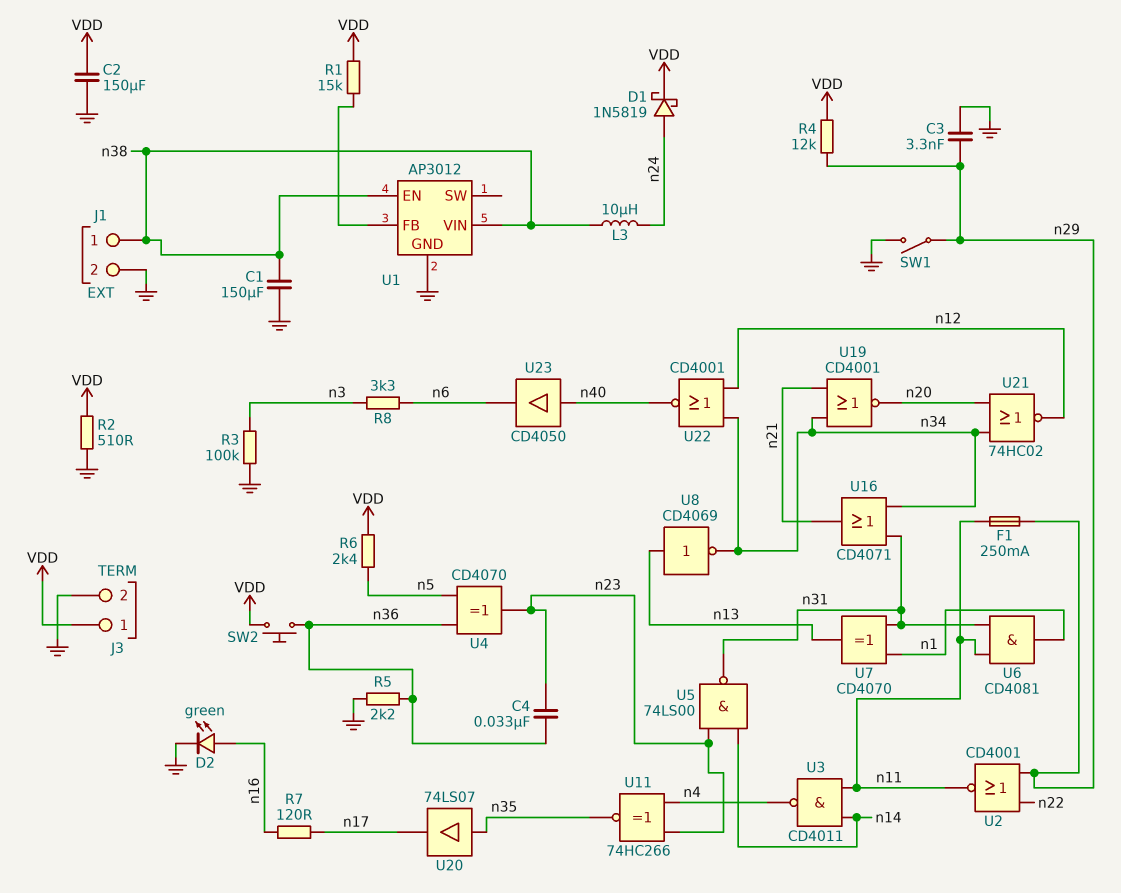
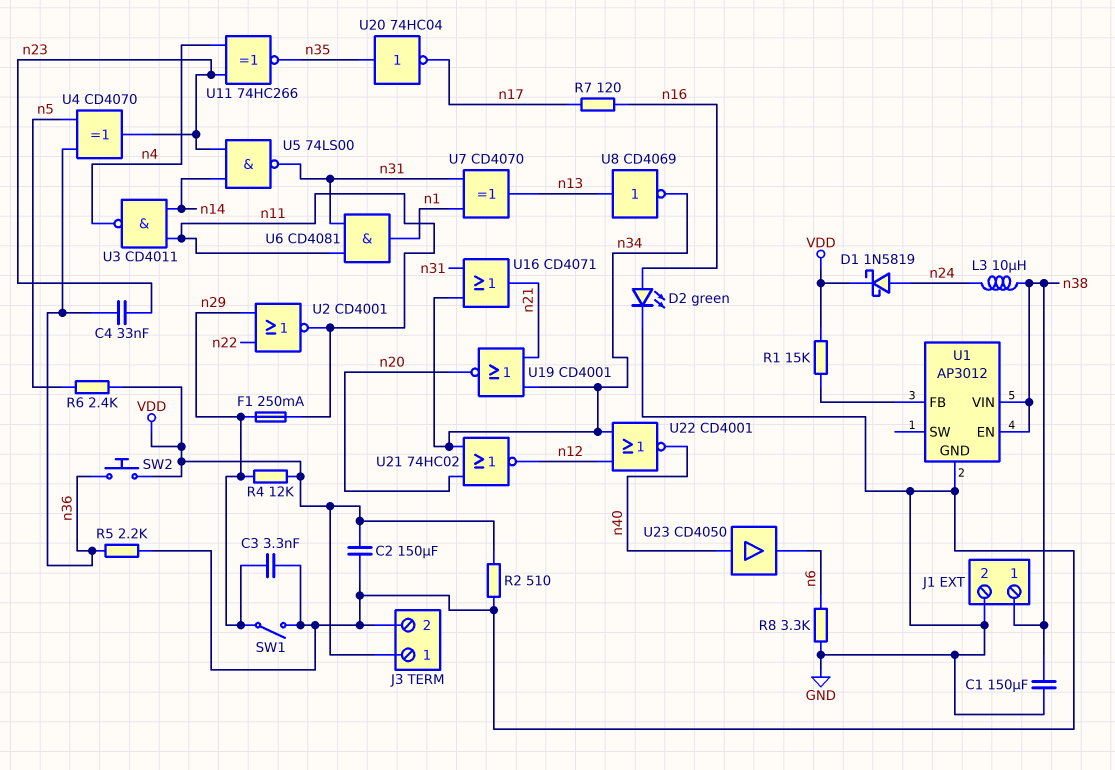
R3: 100k (GND, n3) -> none
R8: 3.3k (n3, n6) -> 3.3k (GND, n6)
U20: buffer 74LS07 (in n35, out n17) -> NOT 74HC04 (in n35, out n17)

